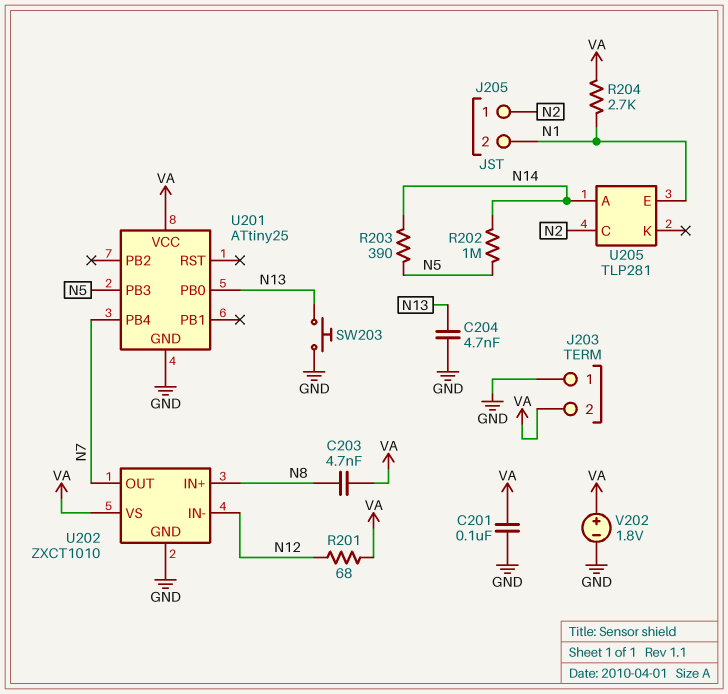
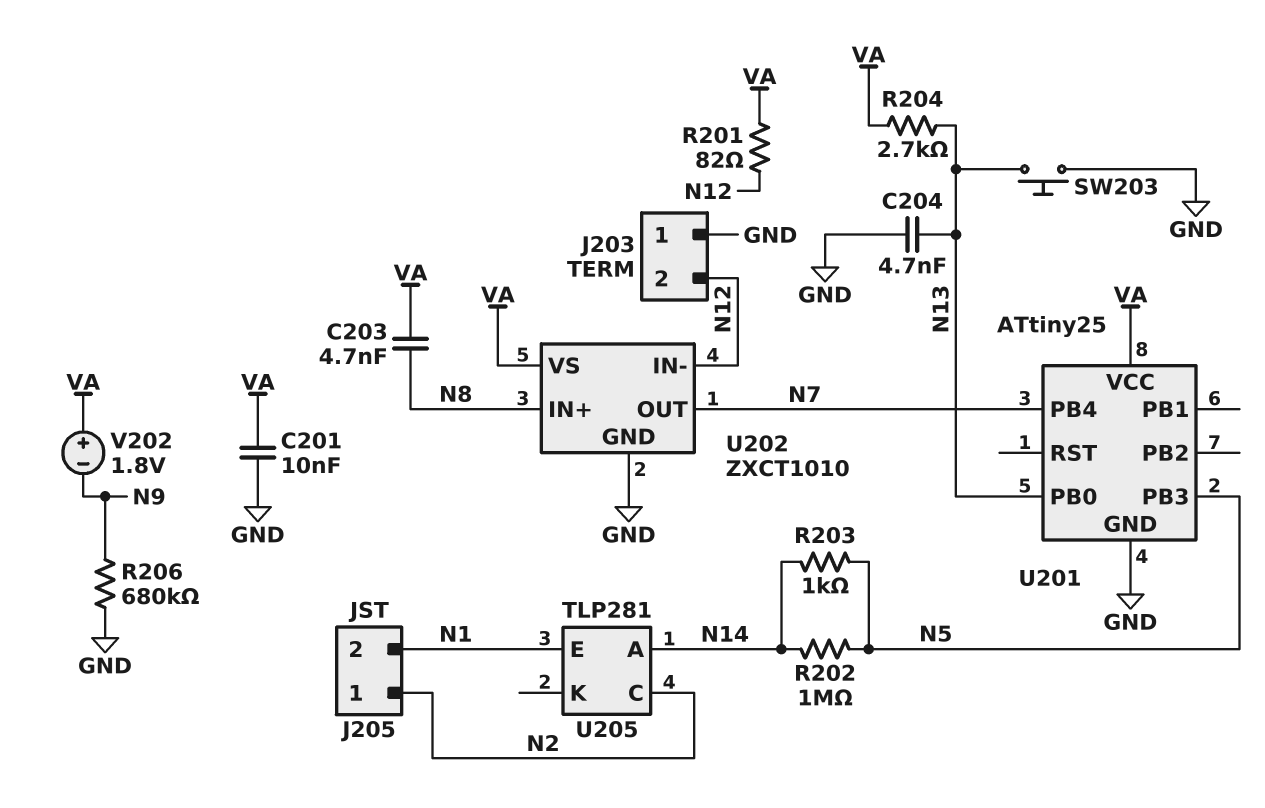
C201: 100nF (GND, VA) -> 10nF (GND, VA)
J203 pin 2: VA -> N12
R201: 68 (N12, VA) -> 82 (N12, VA)
R203: 390 (N5, N14) -> 1k (N5, N14)
R204: 2.7k (N1, VA) -> 2.7k (N13, VA)
R206: none -> 680k (GND, N9)
V202: 1.8V (plus VA, minus GND) -> 1.8V (plus VA, minus N9)

